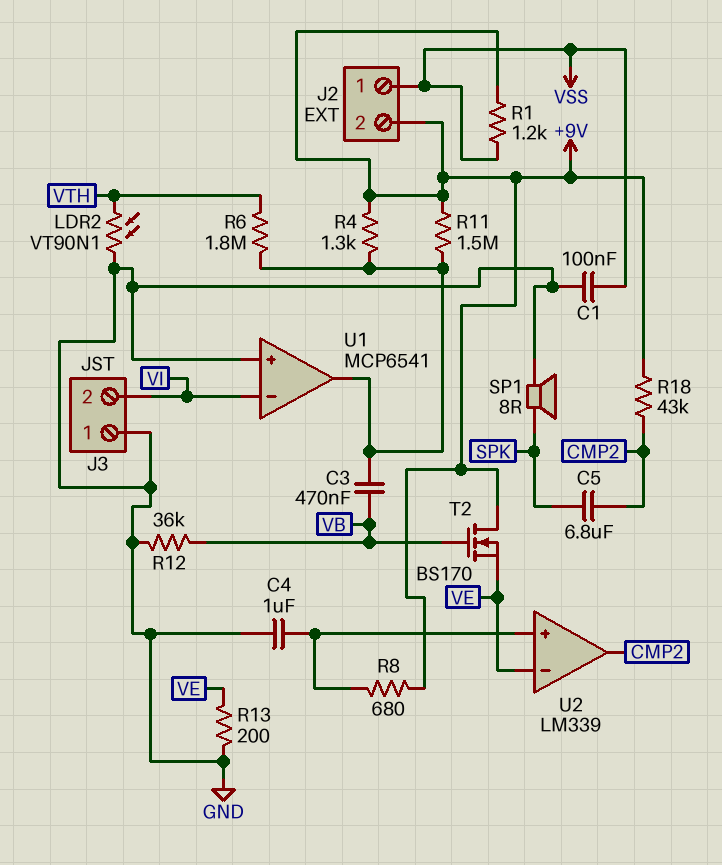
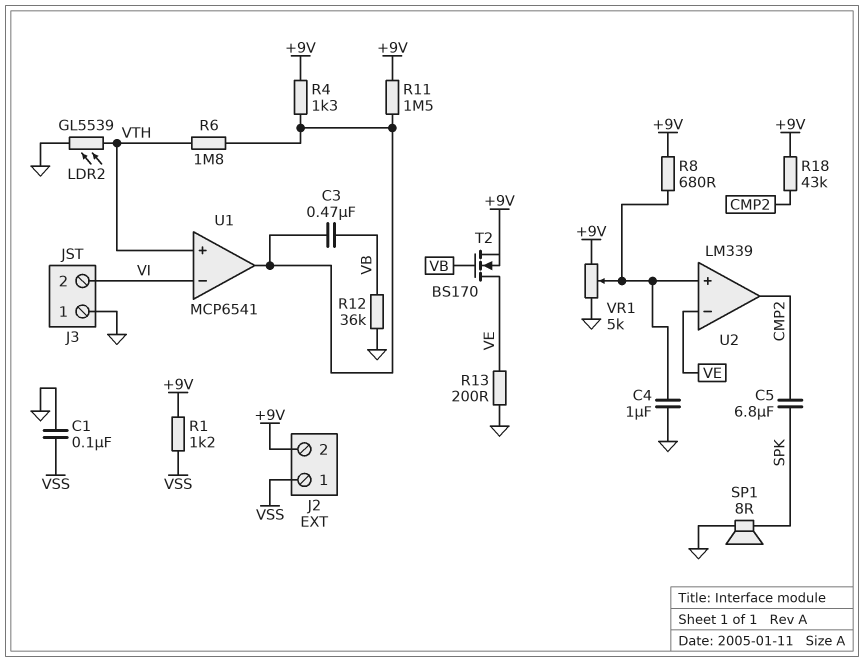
LDR2: VT90N1 (GND, VTH) -> GL5539 (GND, VTH)
T2: NMOS BS170 (G VB, D +9V, S VE) -> NMOS BS170 (G VB, D VE, S +9V)
U1 pin in+: GND -> VTH
VR1: none -> 5k (+9V, GND, wiper U2/in+)

